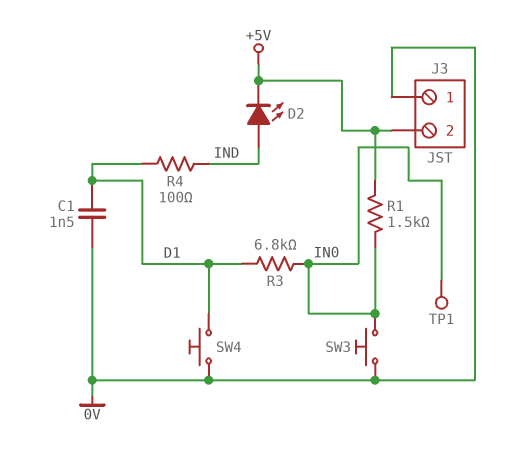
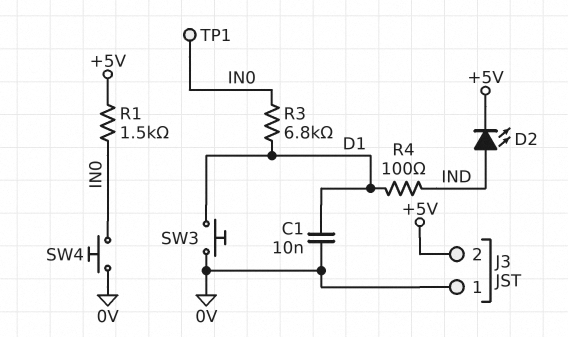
C1: 1.5nF (0V, D1) -> 10nF (0V, D1)
SW3: button (0V, IN0) -> button (0V, D1)
SW4: button (0V, D1) -> button (0V, IN0)

